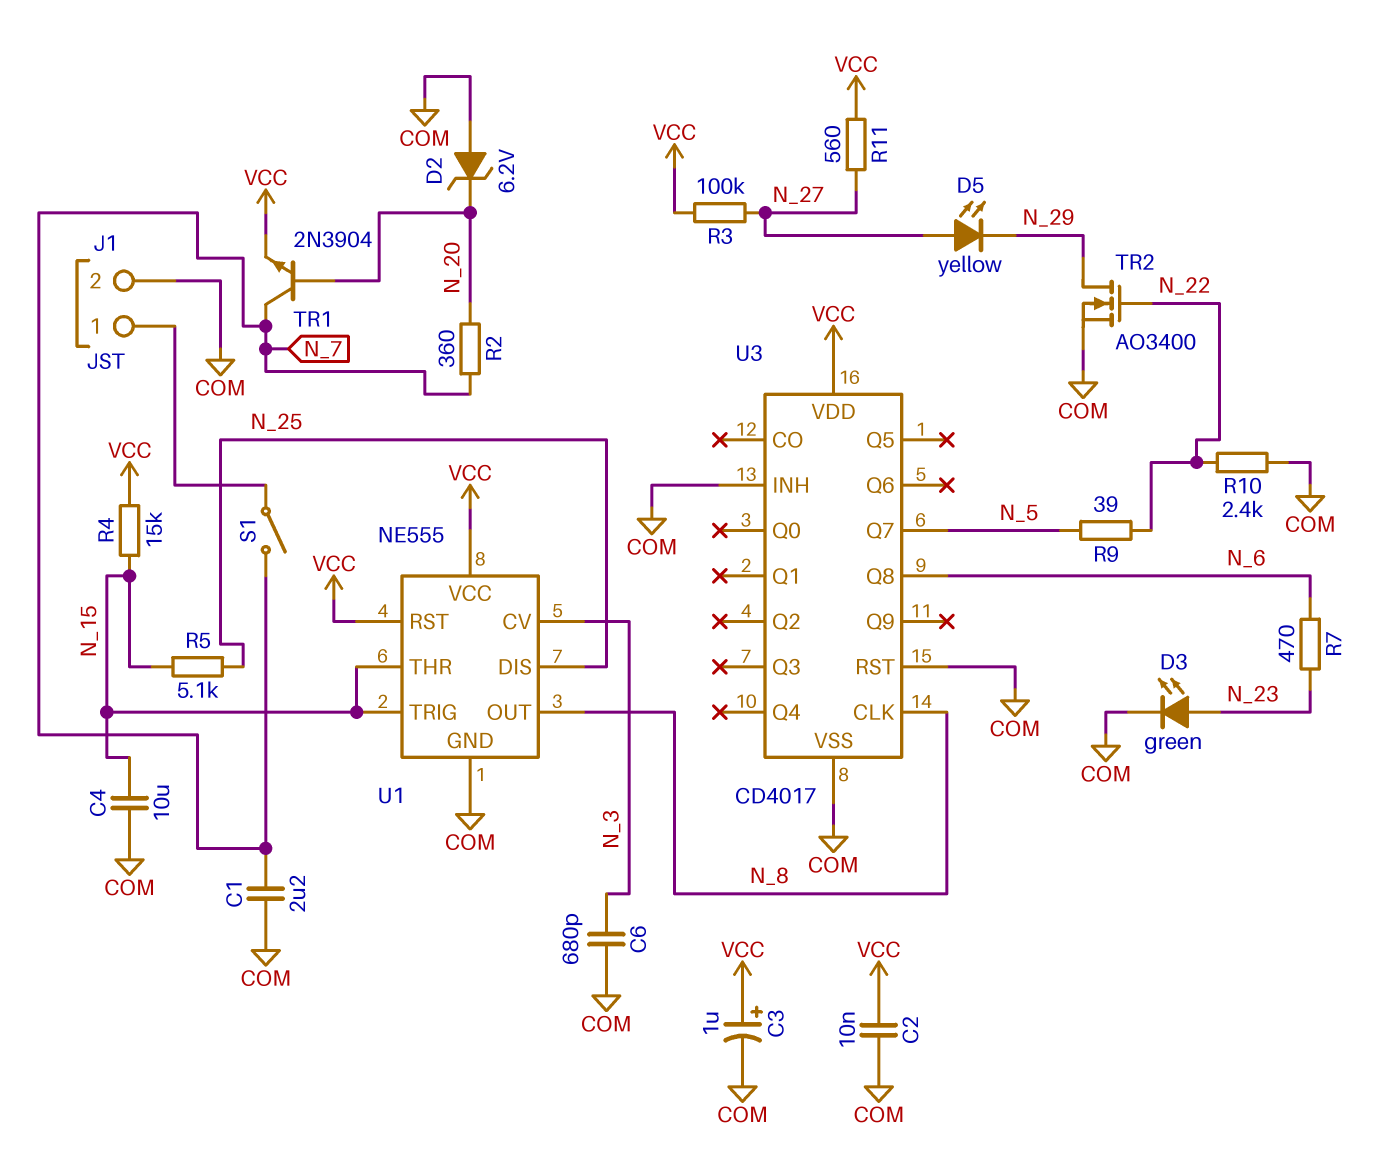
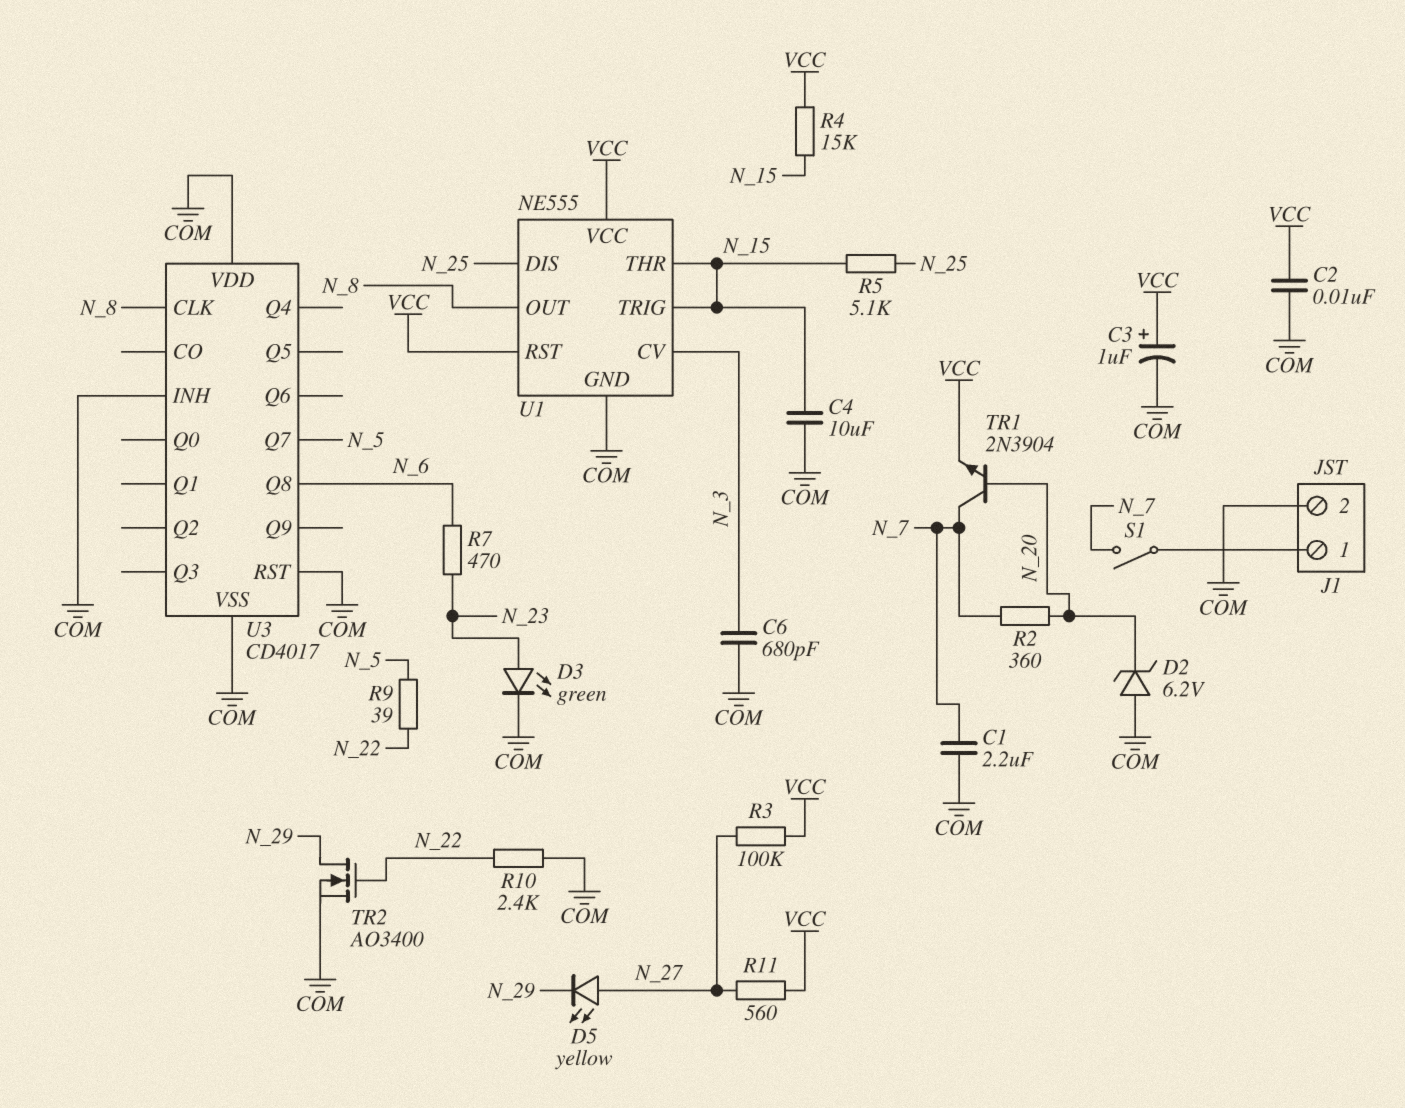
U3 pin VDD: VCC -> COM

